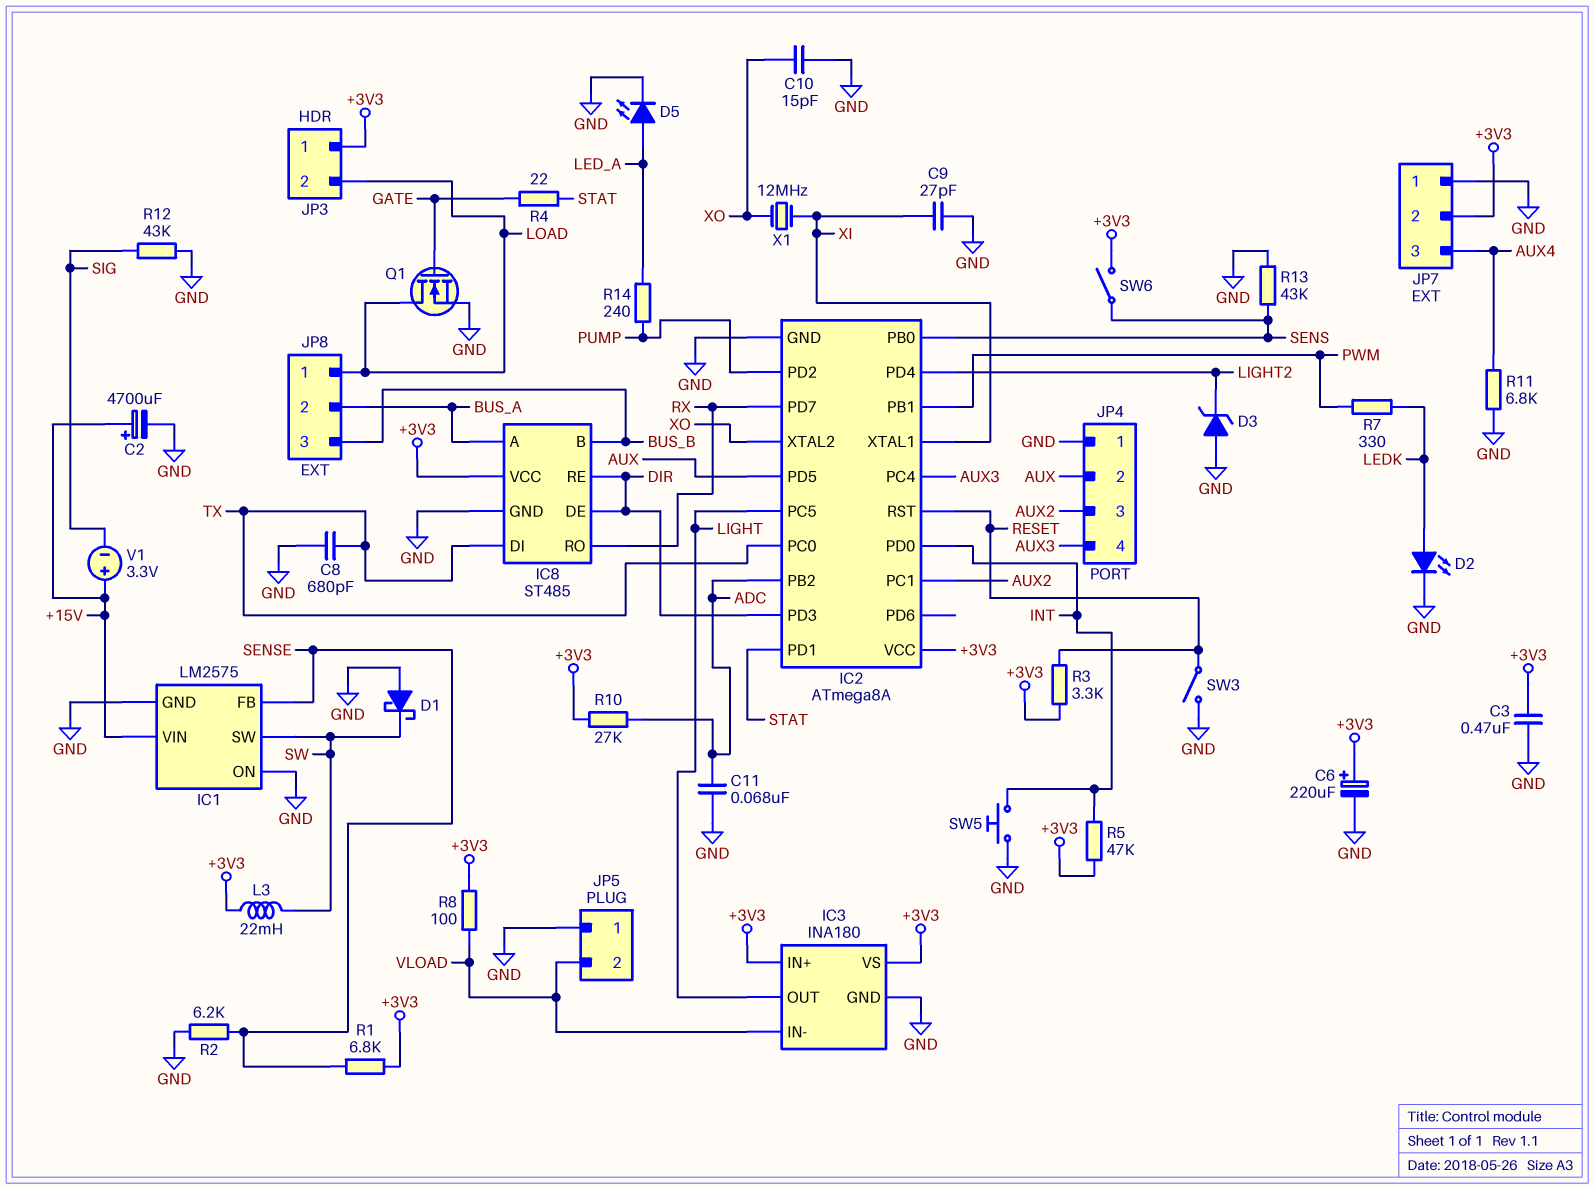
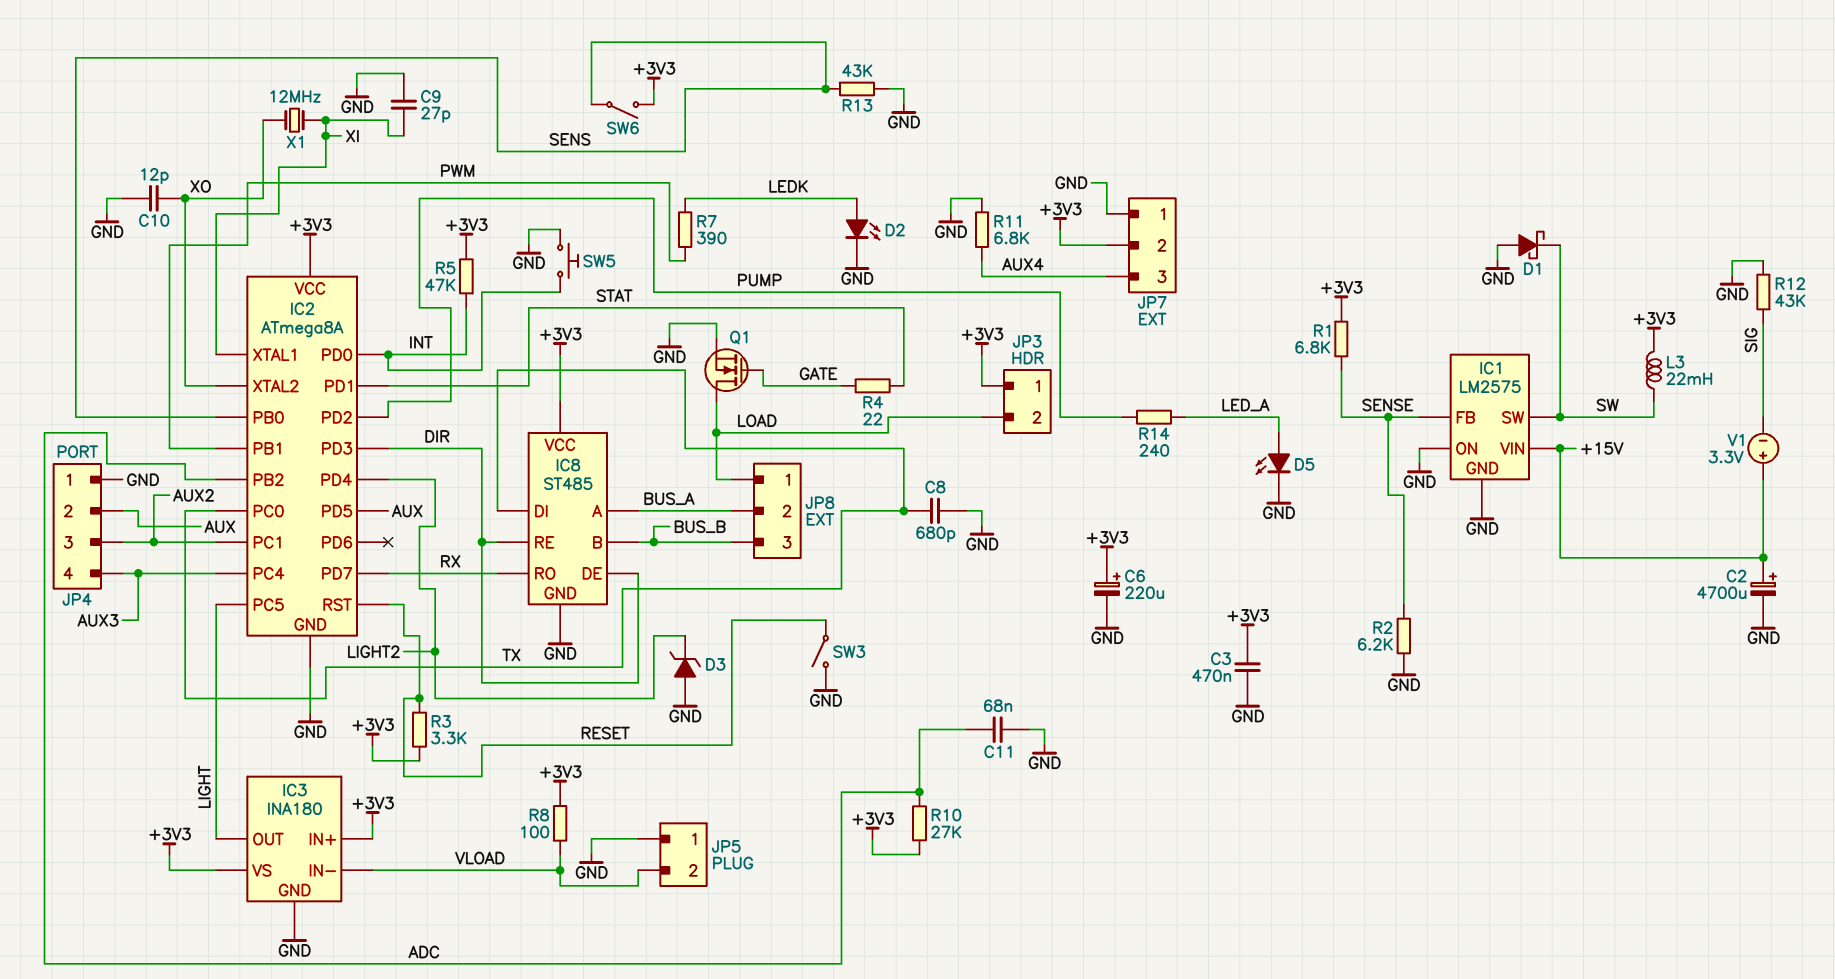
C10: 15pF (GND, XO) -> 12pF (GND, XO)
R7: 330 (LEDK, PWM) -> 390 (LEDK, PWM)

